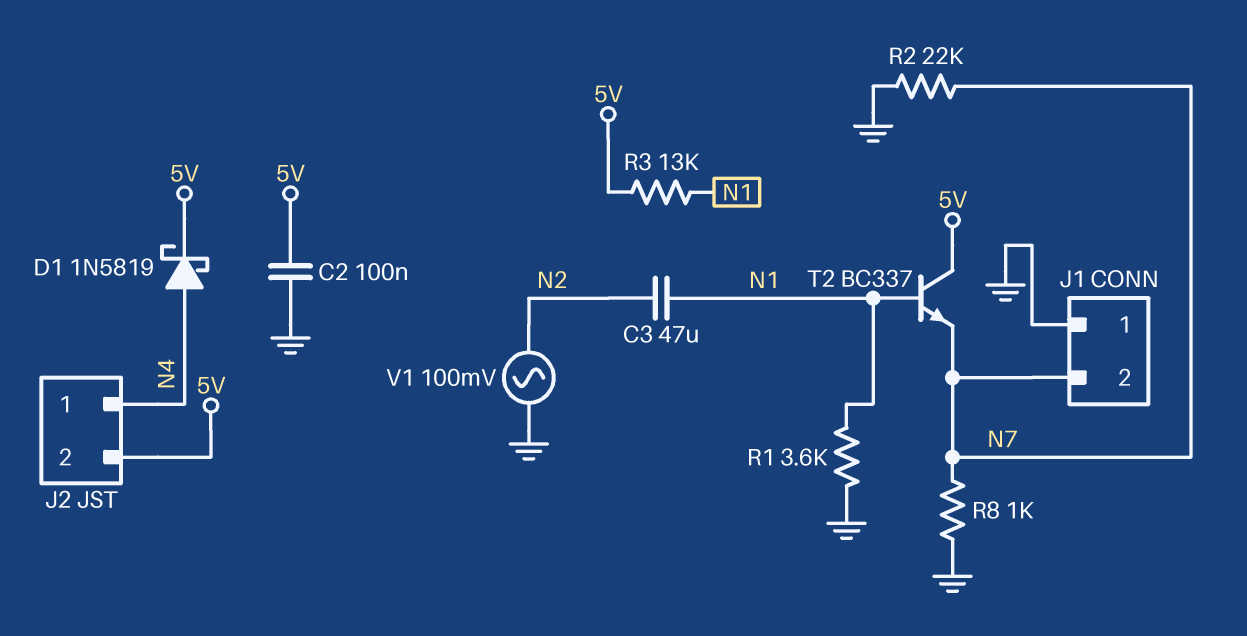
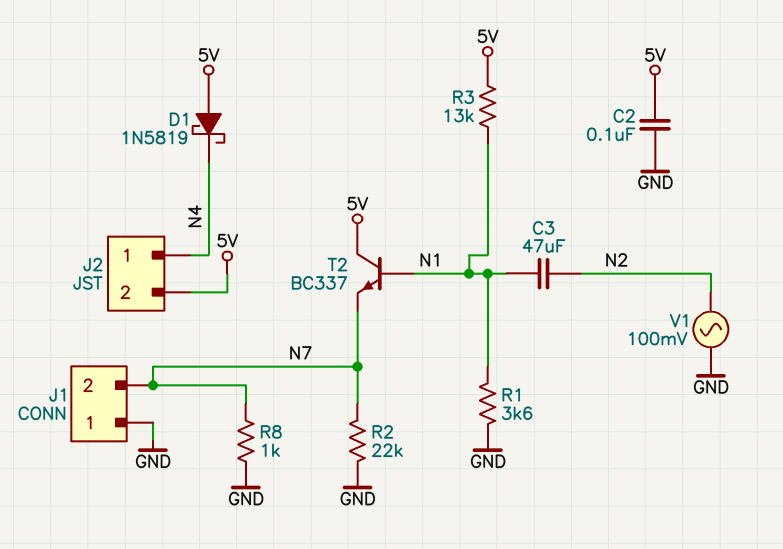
D1: schottky 1N5819 (A N4, K 5V) -> schottky 1N5819 (A 5V, K N4)

